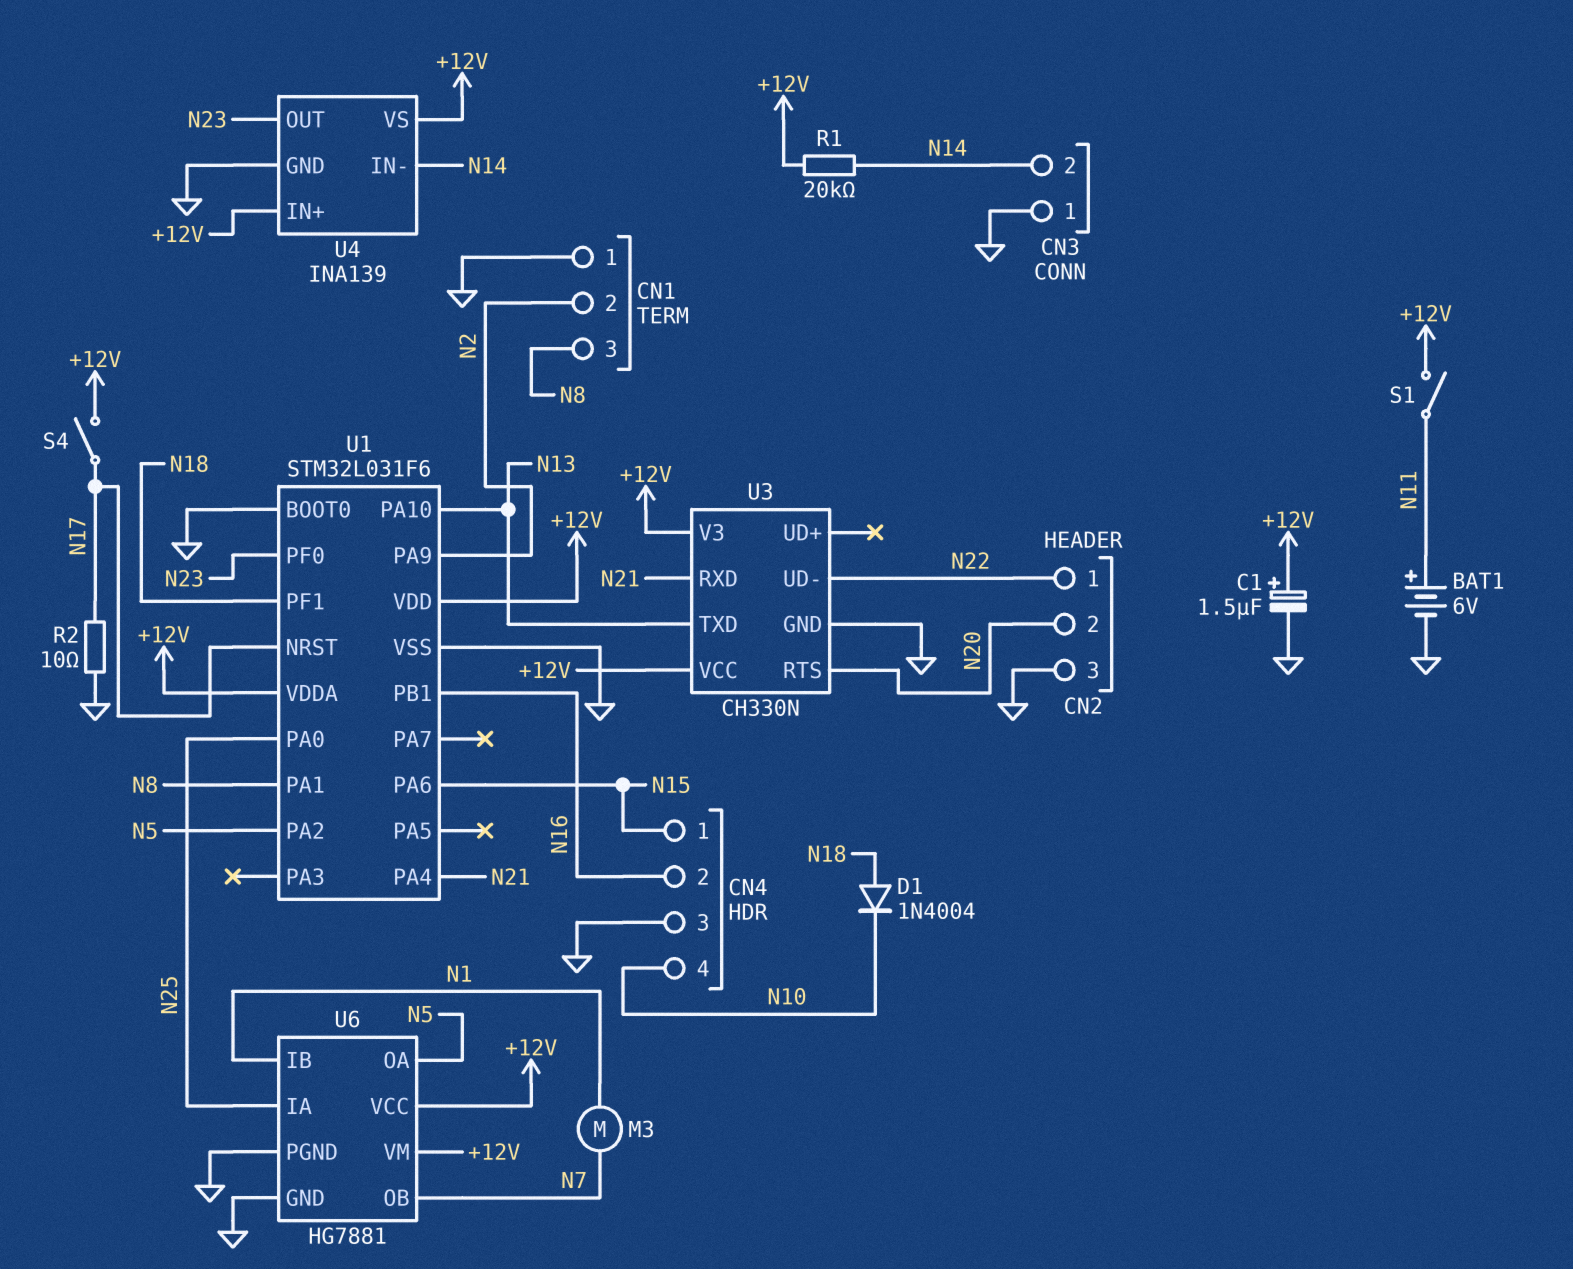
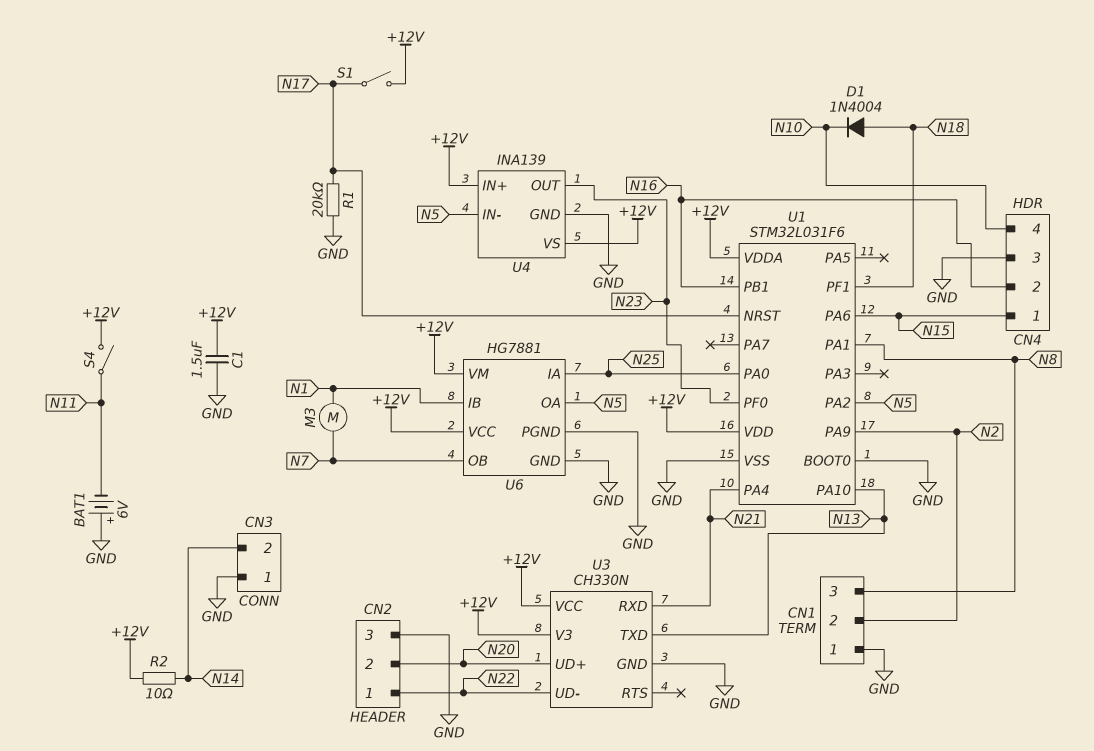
BAT1: 6V (plus N11, minus GND) -> 6V (plus GND, minus N11)
C1: 1.5uF (plus +12V, minus GND) -> 1.5uF (+12V, GND)
R1: 20k (+12V, N14) -> 20k (GND, N17)
R2: 10 (GND, N17) -> 10 (+12V, N14)
S1: switch (+12V, N11) -> switch (+12V, N17)
S4: switch (+12V, N17) -> switch (+12V, N11)
U3 pin RTS: N20 -> none
U3 pin UD+: none -> N20
U4 pin IN-: N14 -> N5

